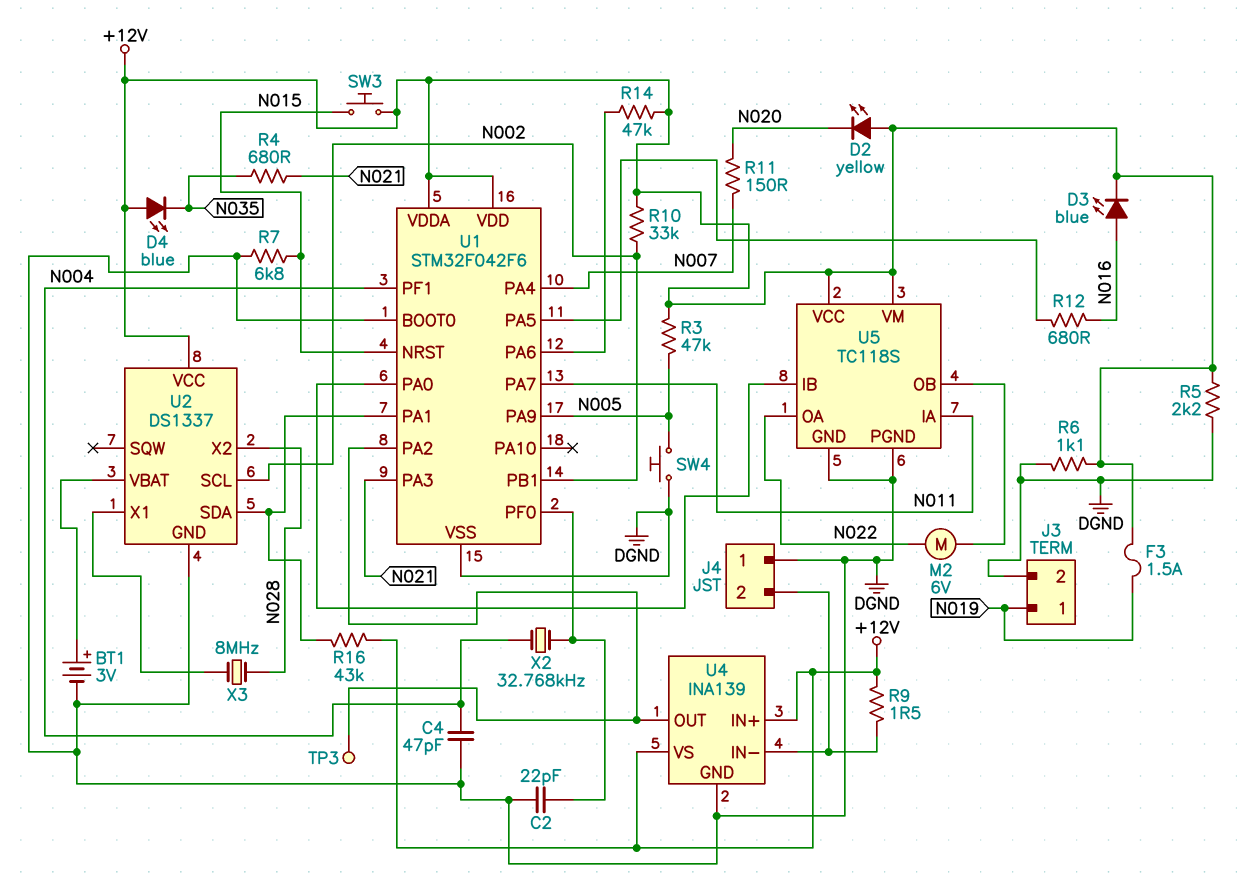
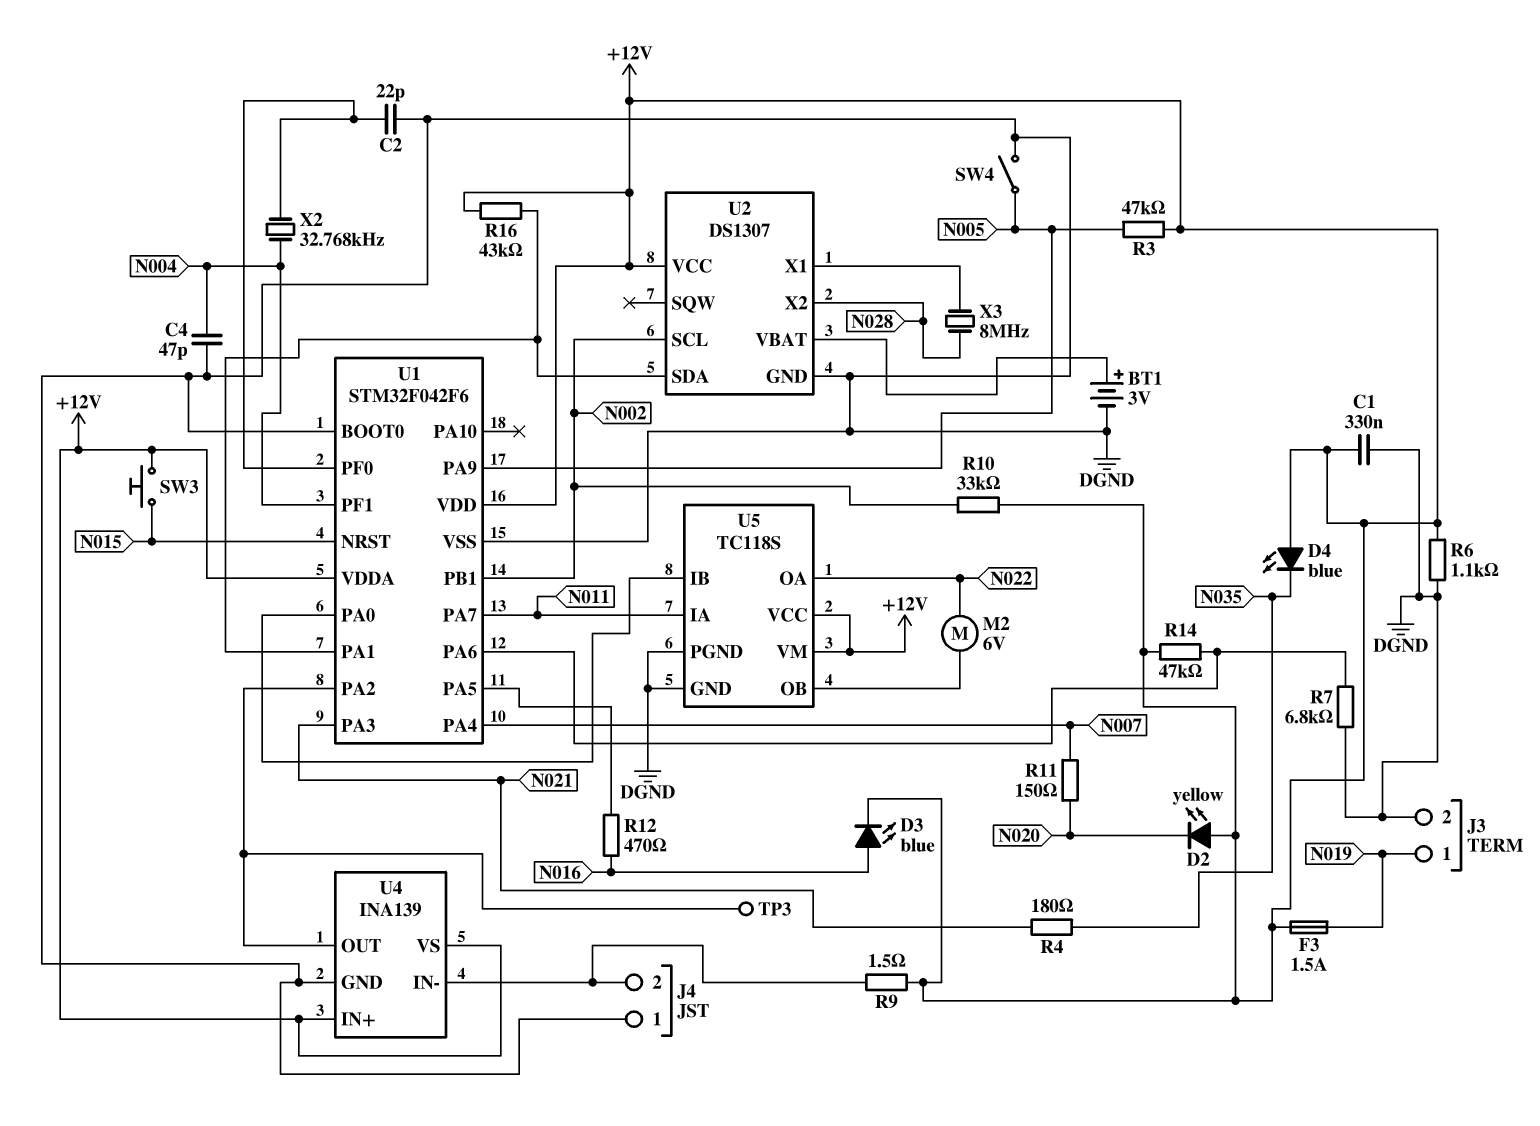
C1: none -> 330nF (+12V, DGND)
R4: 680 (N021, N035) -> 180 (N021, N035)
R5: 2.2k (+12V, DGND) -> none
R7: 6.8k (DGND, N015) -> 6.8k (DGND, U1/PA6)
R12: 680 (N016, U1/PA5) -> 470 (N016, U1/PA5)
SW4: button (DGND, N005) -> switch (DGND, N005)
U2: DS1337 -> DS1307

